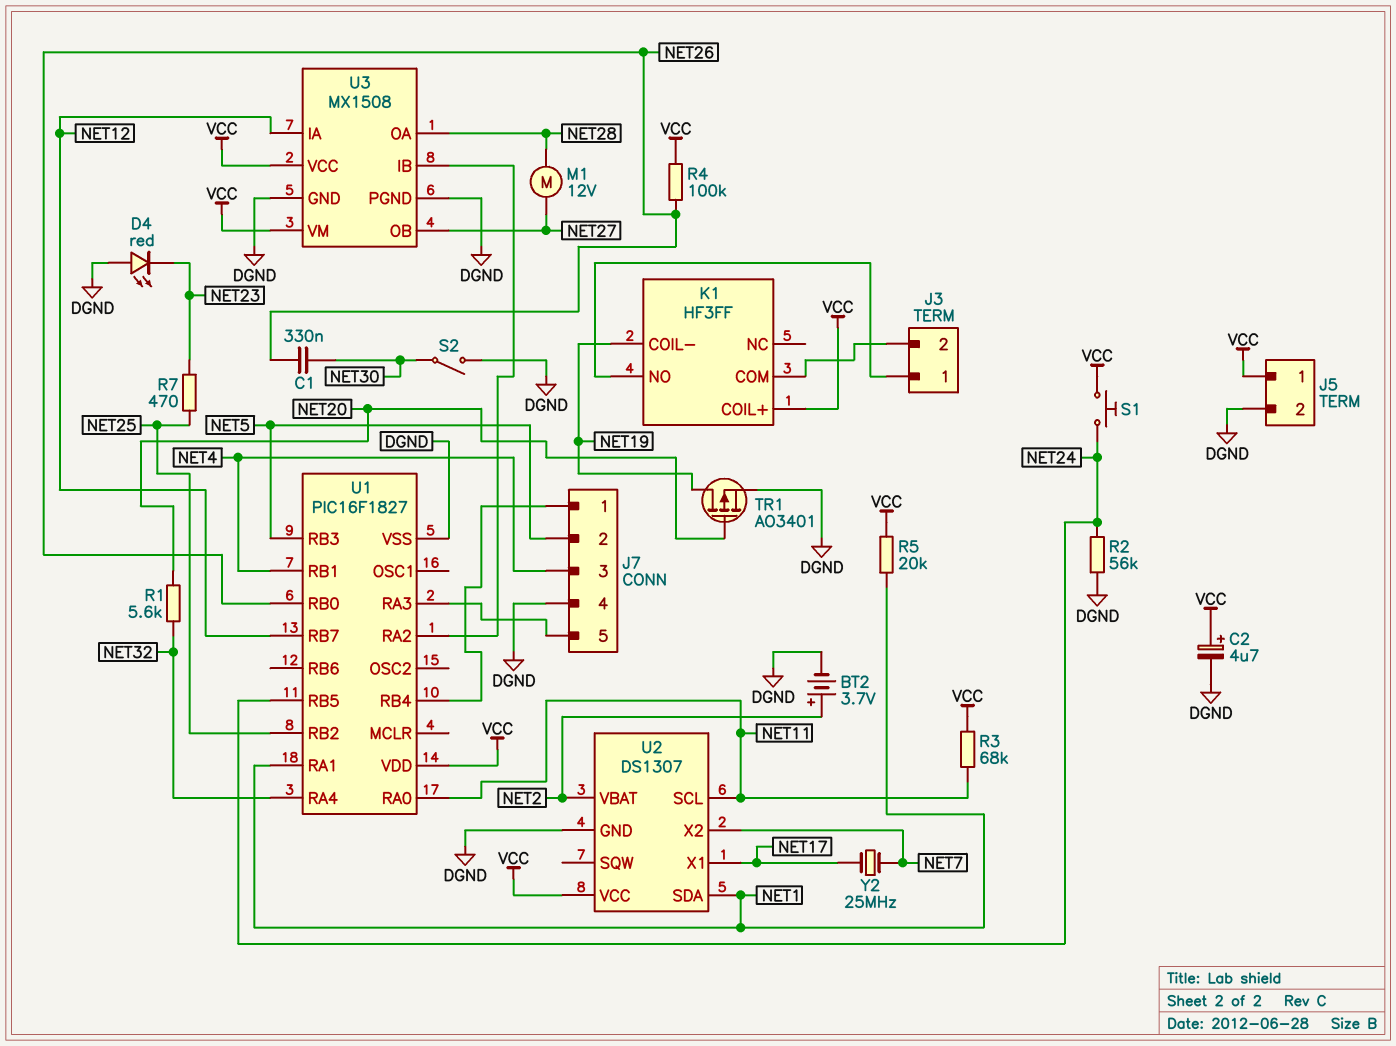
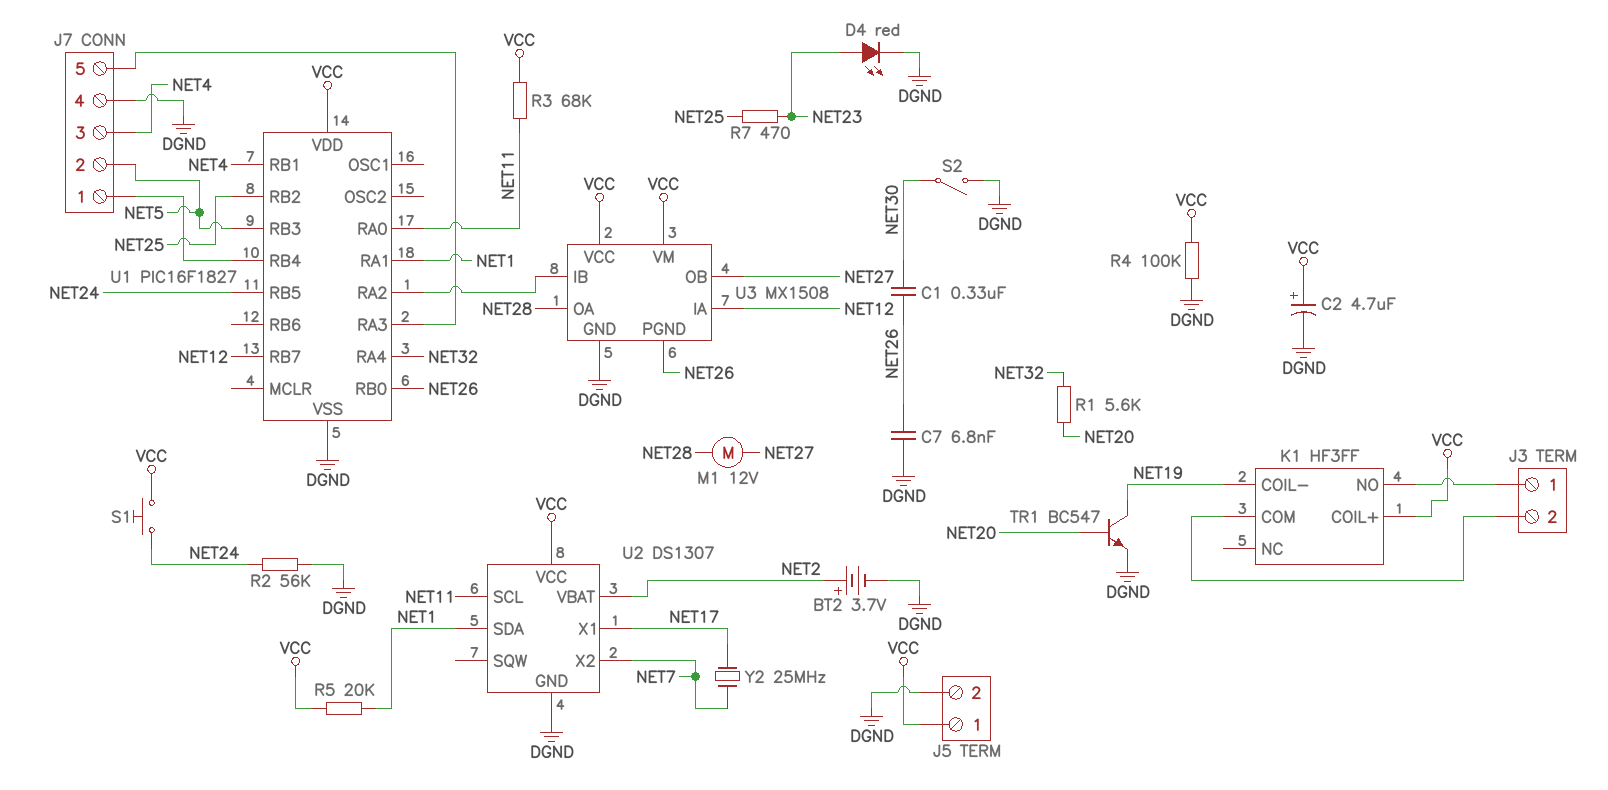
C7: none -> 6.8nF (DGND, NET26)
D4: LED red (A DGND, K NET23) -> LED red (A NET23, K DGND)
R4: 100k (NET26, VCC) -> 100k (DGND, VCC)
TR1: PMOS AO3401 (G NET20, D NET19, S DGND) -> NPN BC547 (B NET20, C NET19, E DGND)
U3 pin PGND: DGND -> NET26

